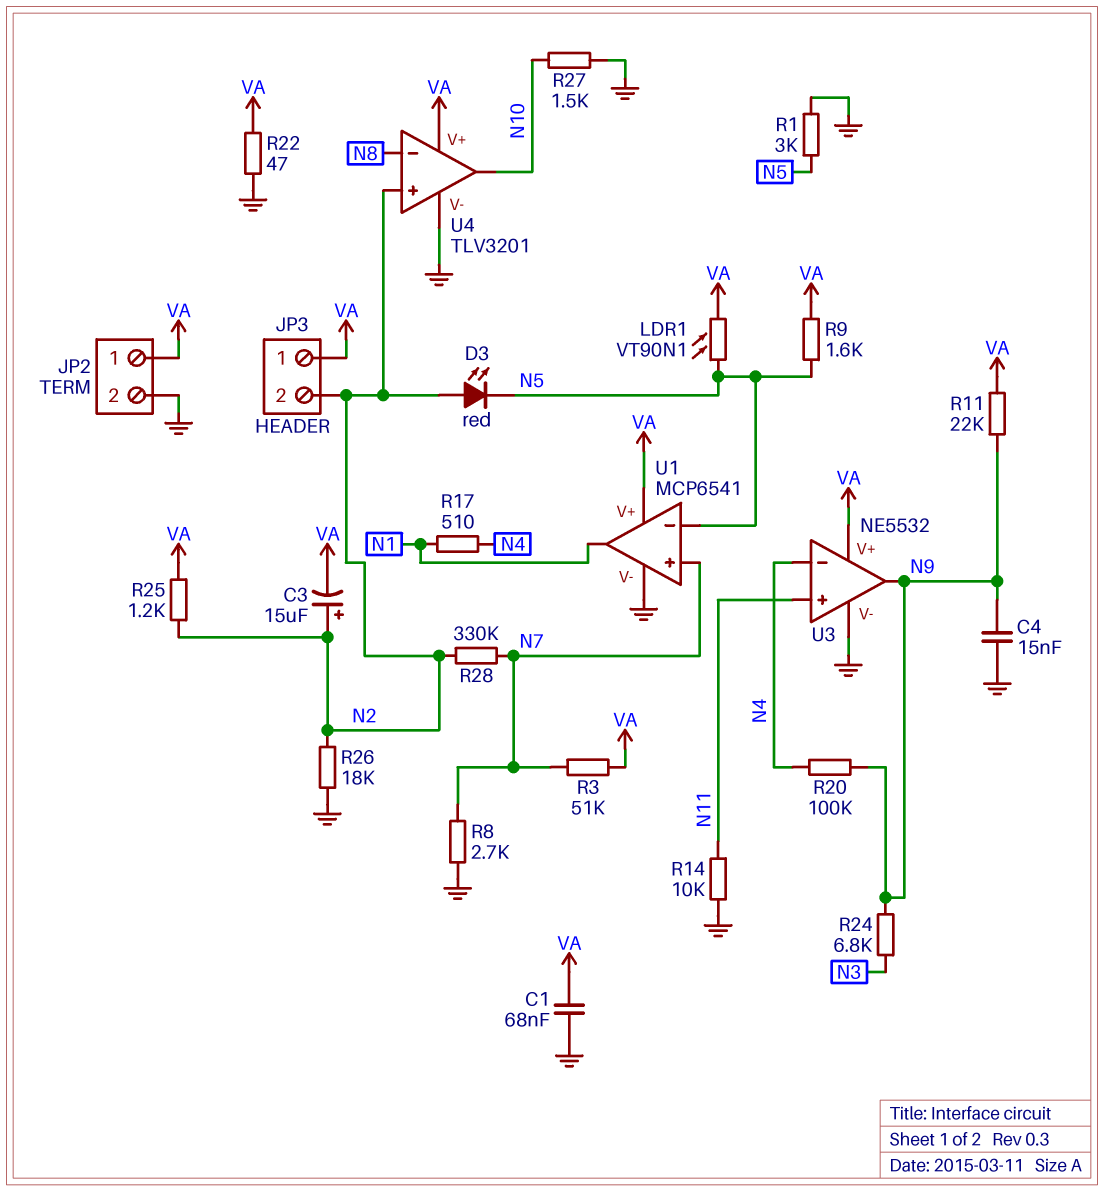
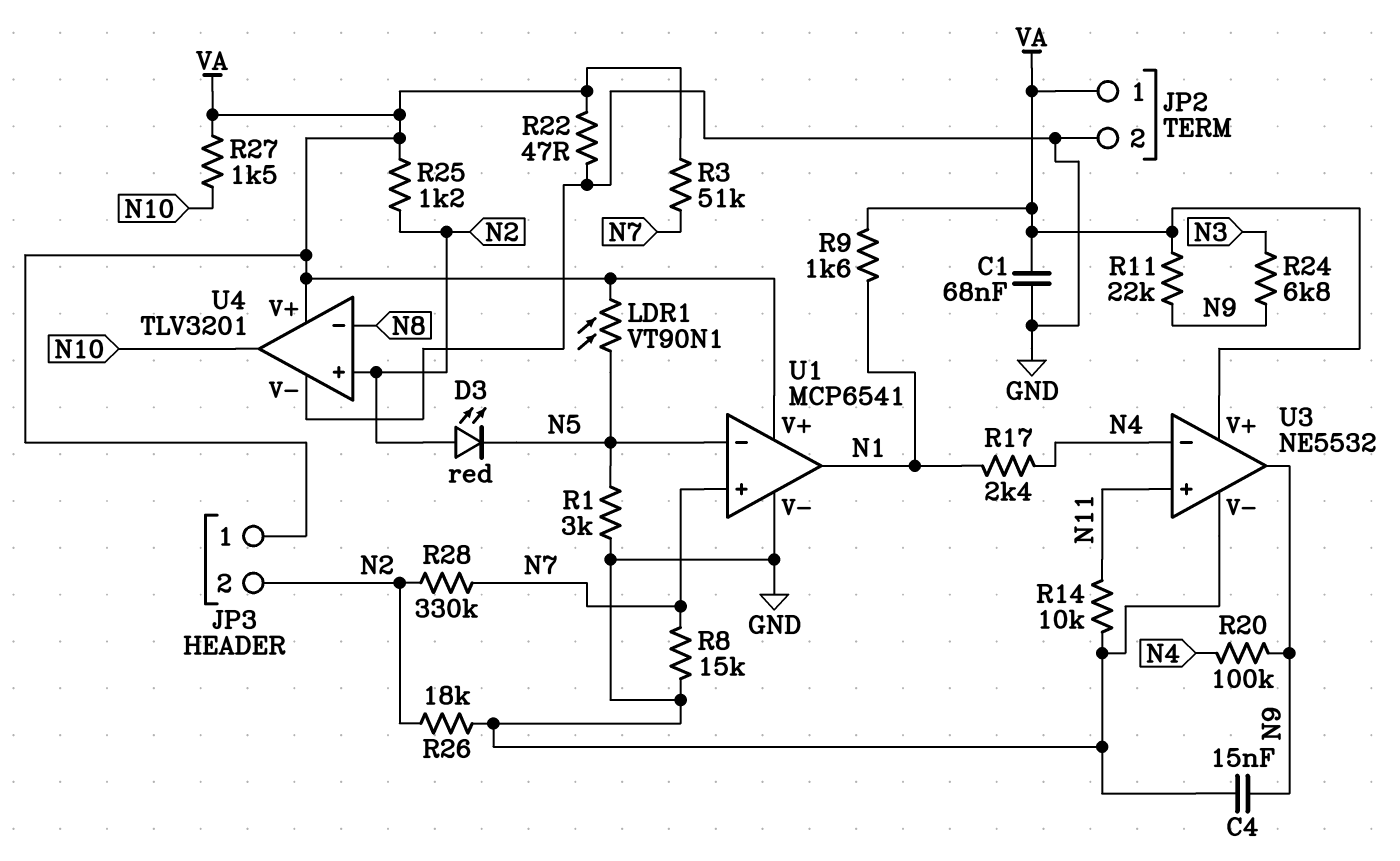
C3: 15uF (plus N2, minus VA) -> none
R8: 2.7k (GND, N7) -> 15k (GND, N7)
R9: 1.6k (N5, VA) -> 1.6k (N1, VA)
R17: 510 (N1, N4) -> 2.4k (N1, N4)
R27: 1.5k (GND, N10) -> 1.5k (N10, VA)

